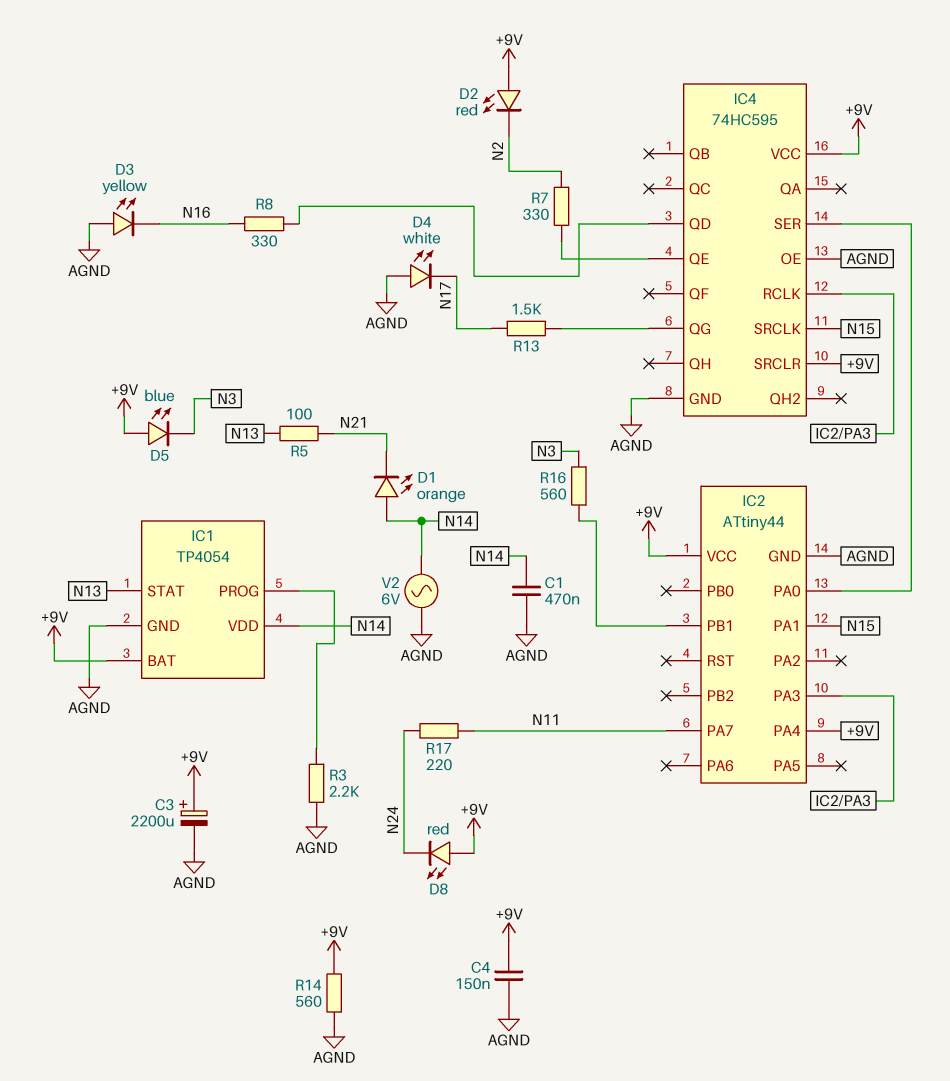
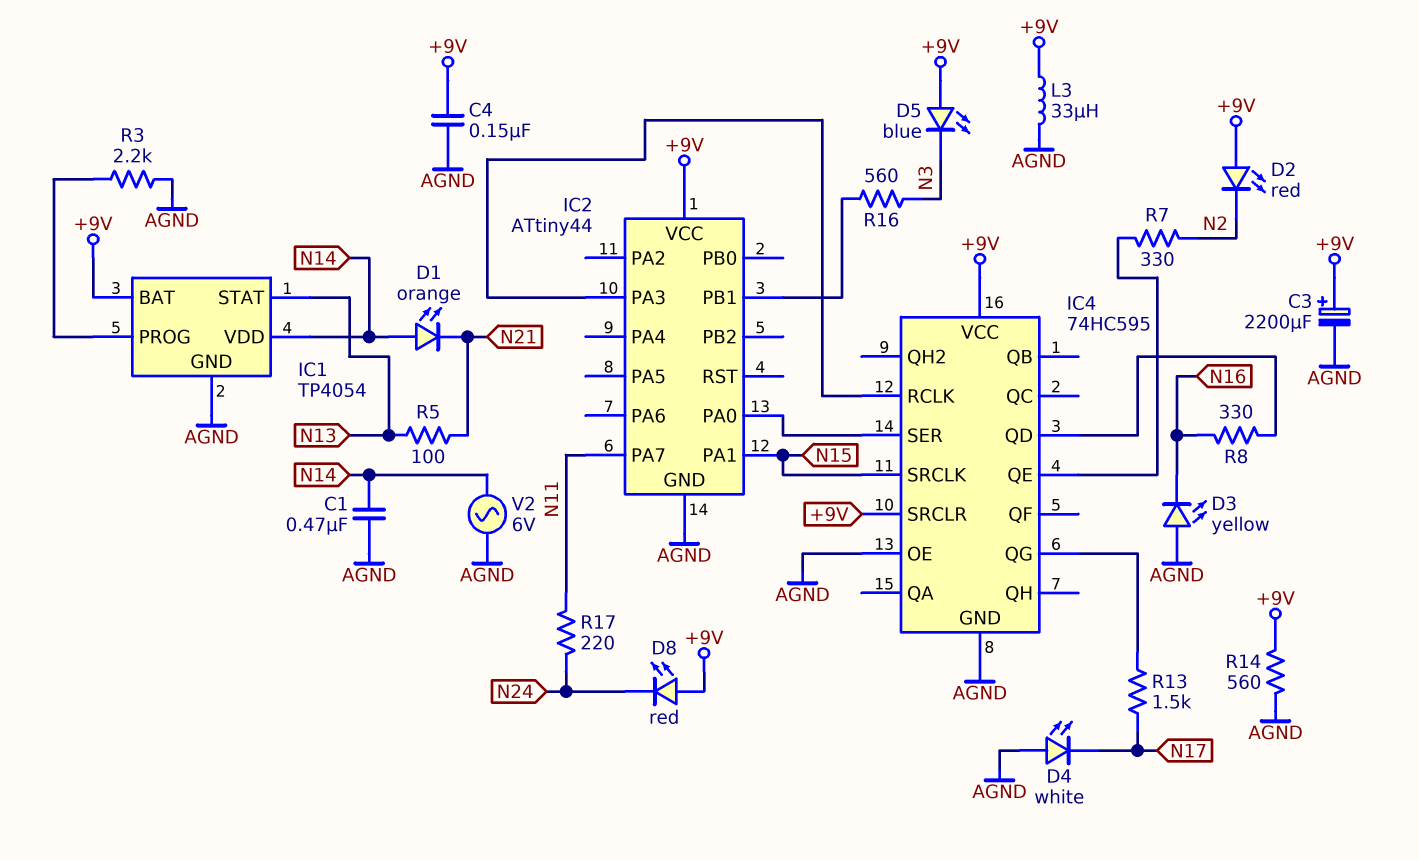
IC2 pin PA4: +9V -> none
L3: none -> 33uH (+9V, AGND)

